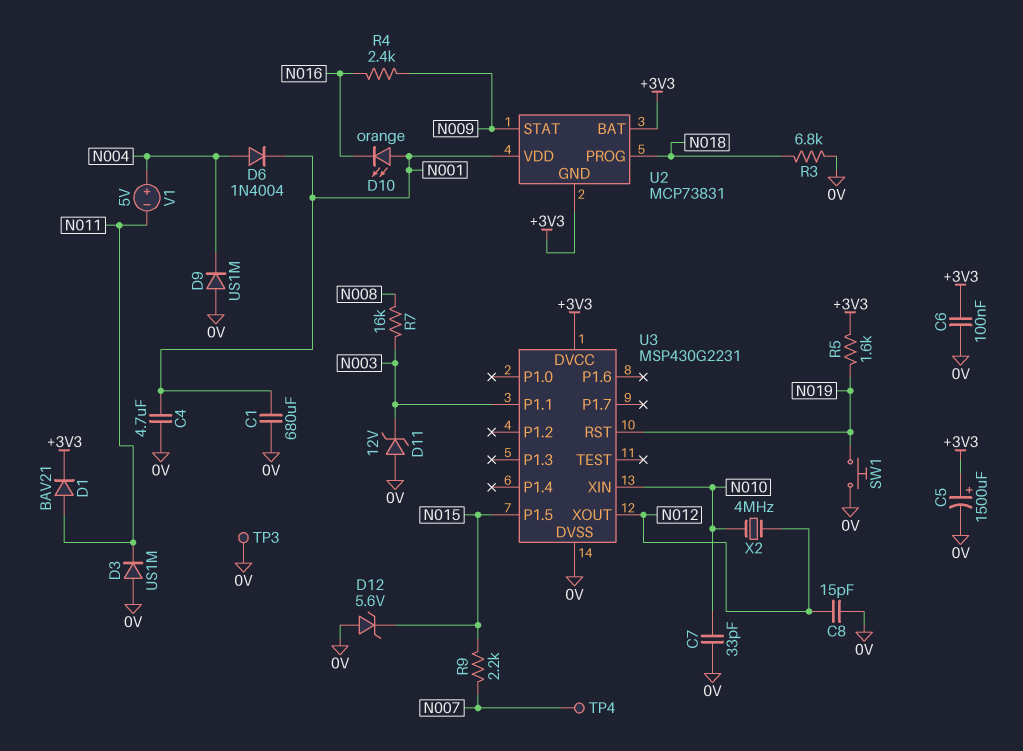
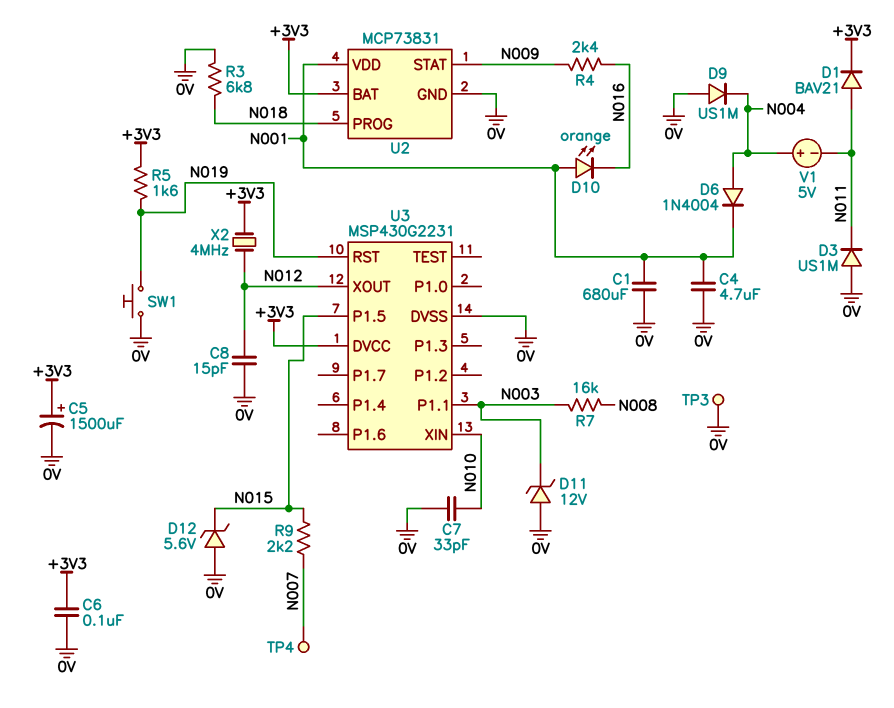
U2 pin GND: +3V3 -> 0V
X2: 4MHz (N010, N012) -> 4MHz (+3V3, N012)

